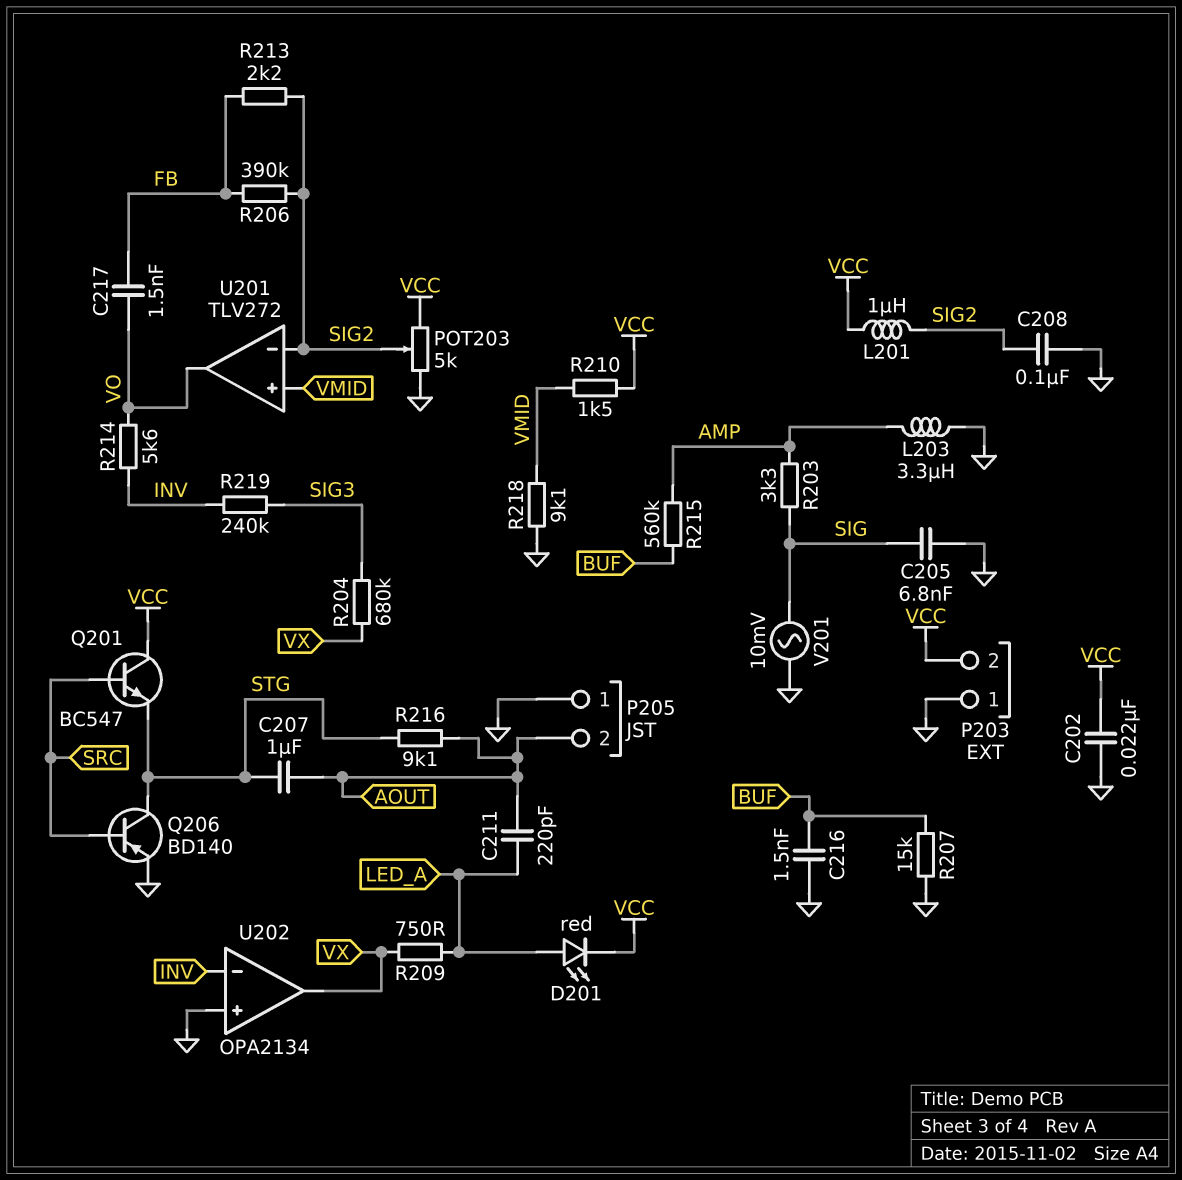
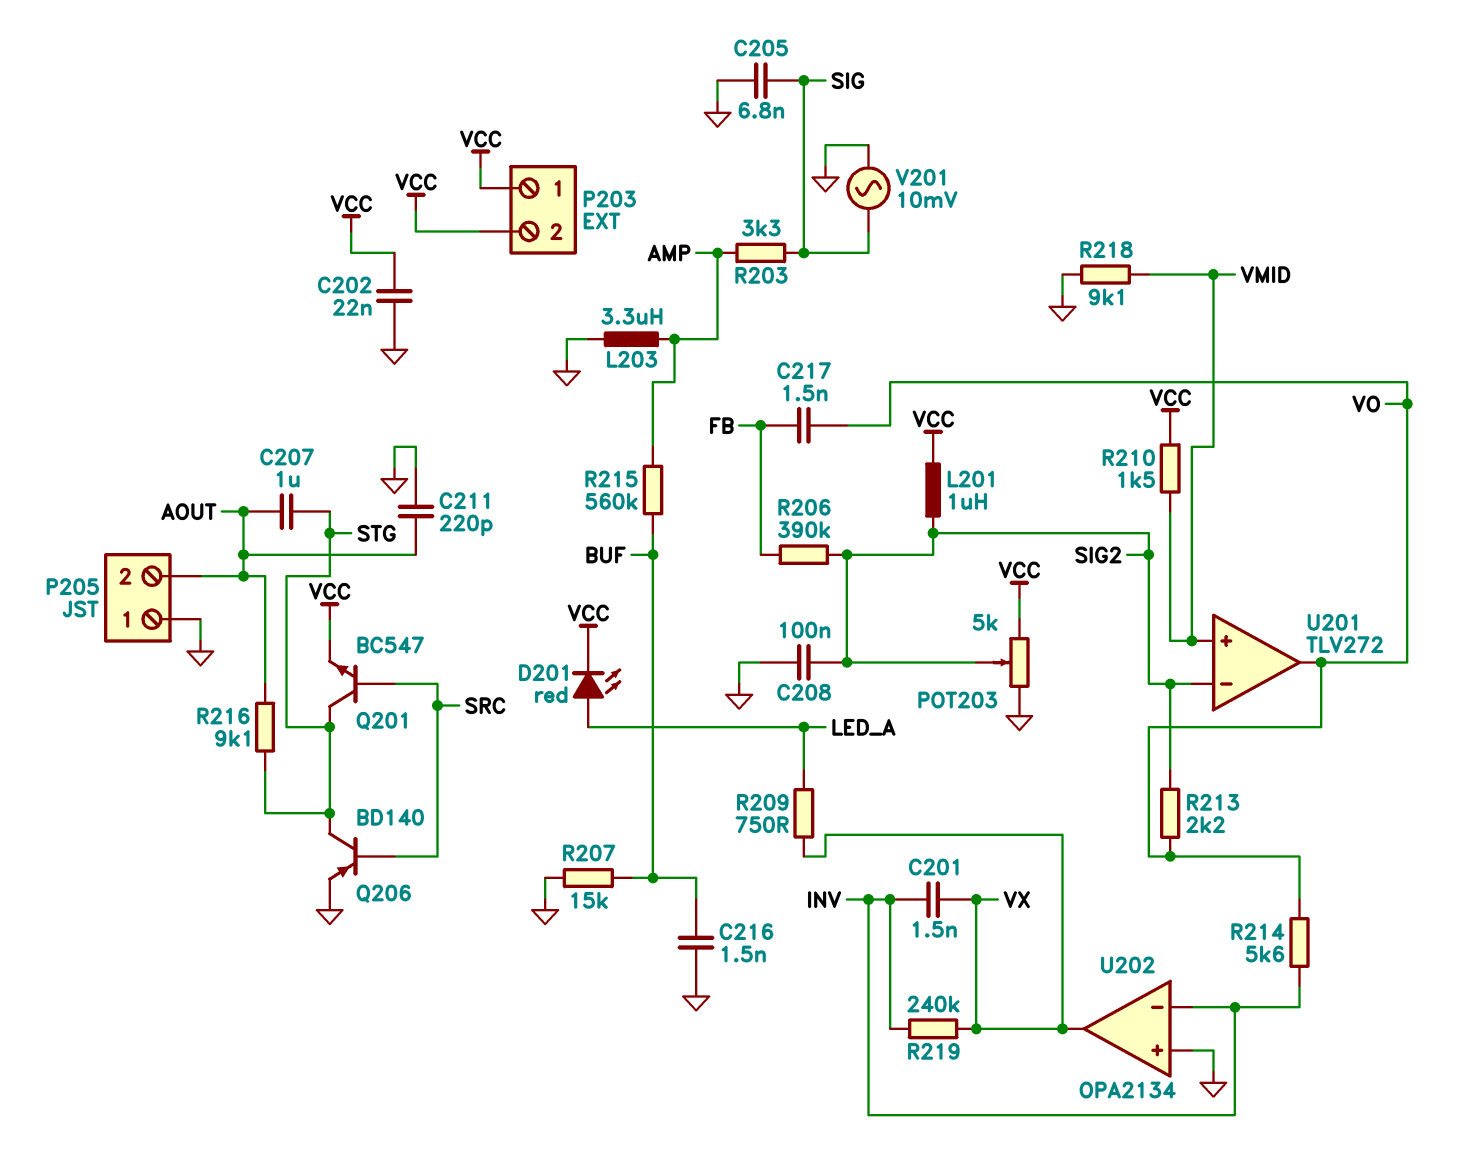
C201: none -> 1.5nF (INV, VX)
C211: 220pF (AOUT, LED_A) -> 220pF (AOUT, GND)
P203 pin 1: GND -> VCC
Q201: NPN BC547 (B SRC, C VCC, E STG) -> NPN BC547 (B SRC, C STG, E VCC)
R204: 680k (SIG3, VX) -> none
R213: 2.2k (FB, SIG2) -> 2.2k (SIG2, VO)
R219: 240k (INV, SIG3) -> 240k (INV, VX)

